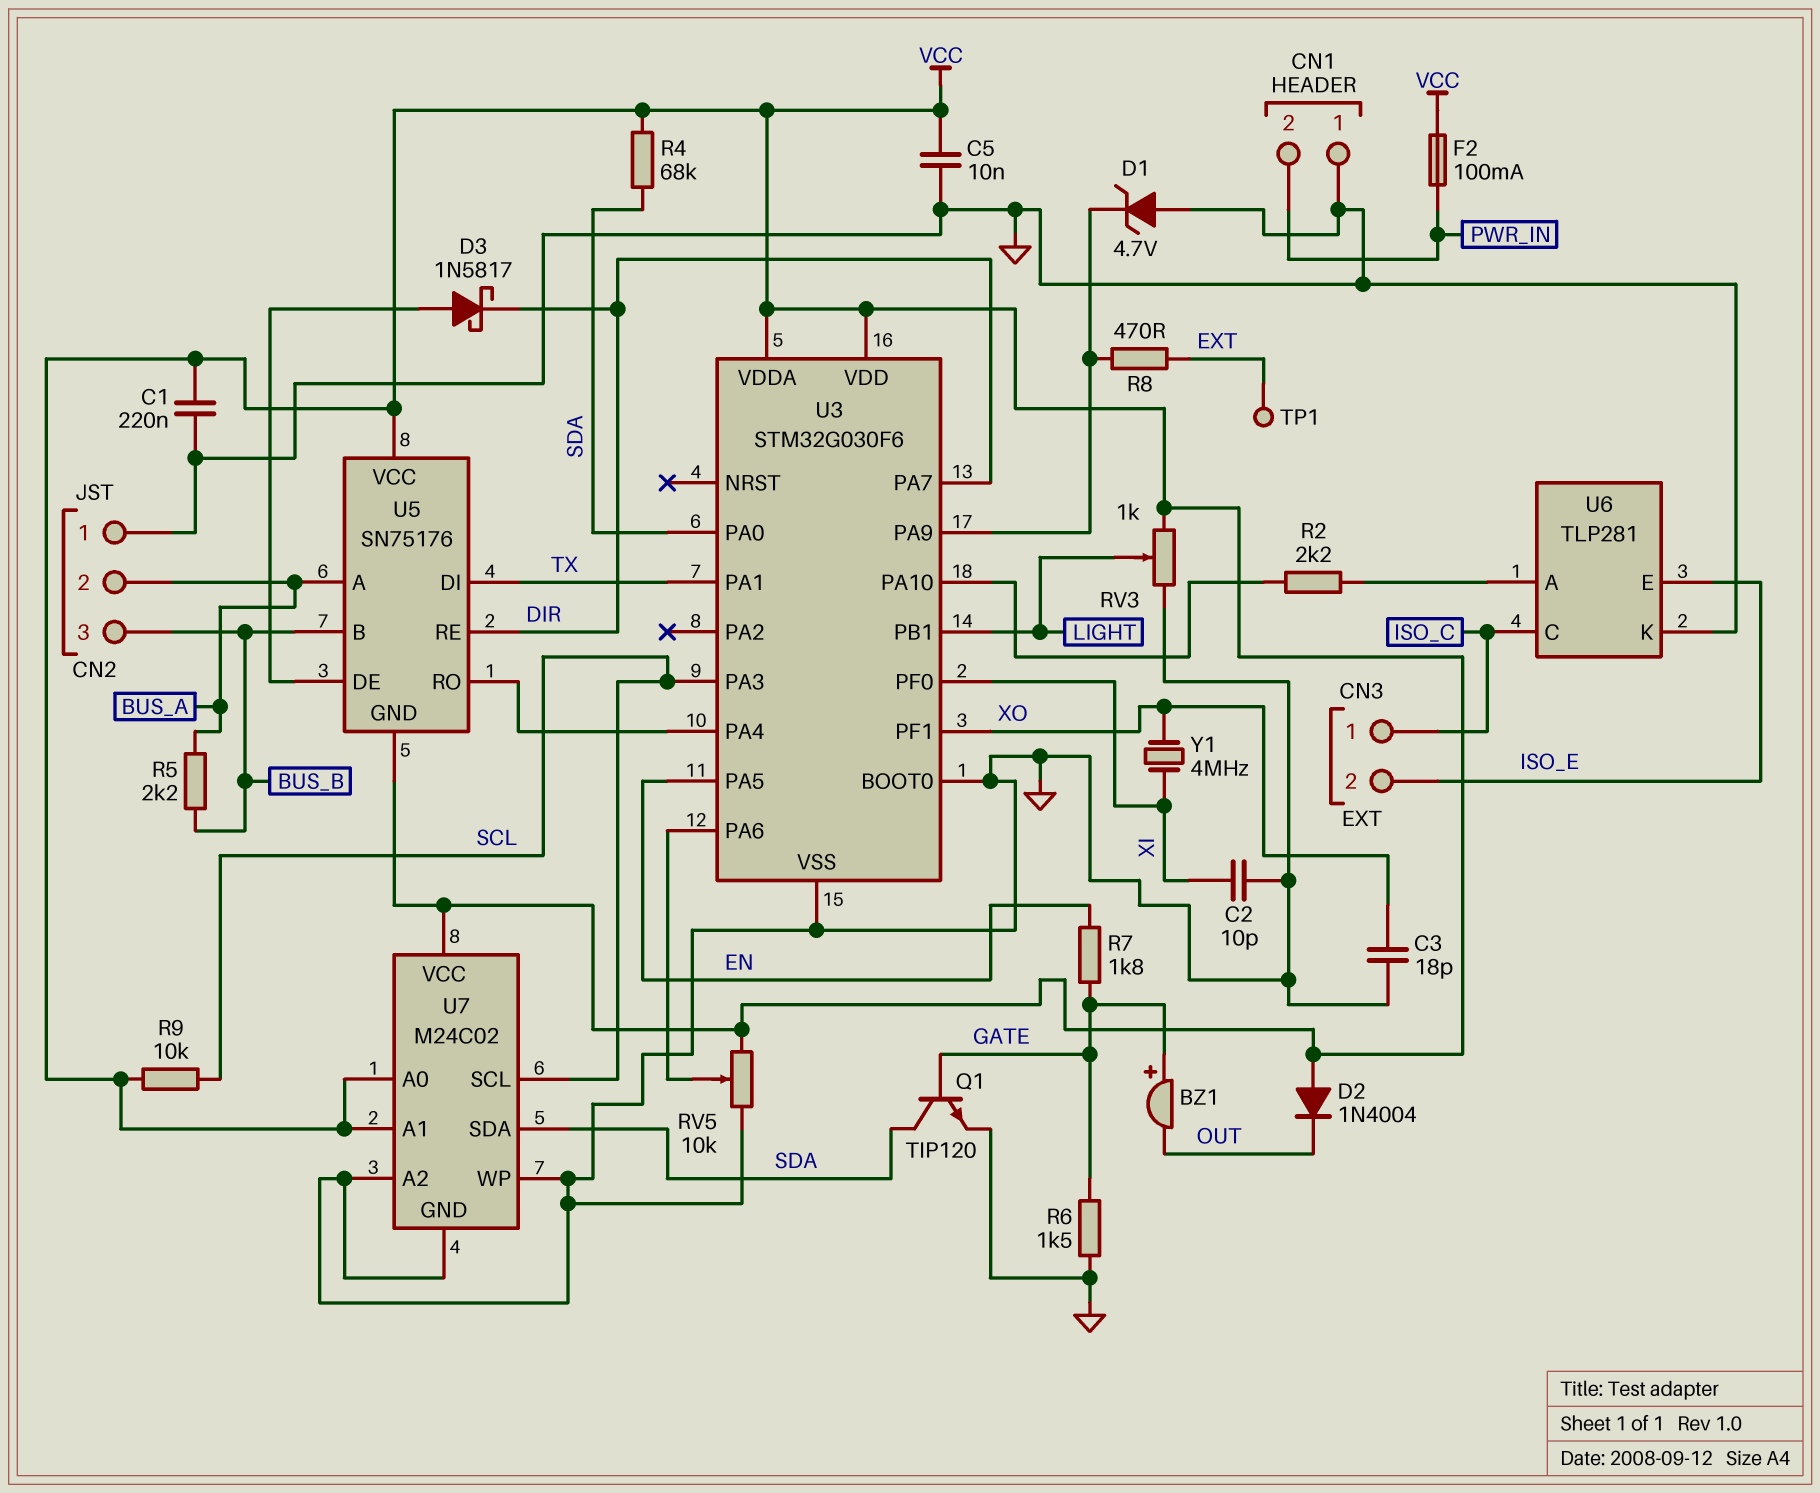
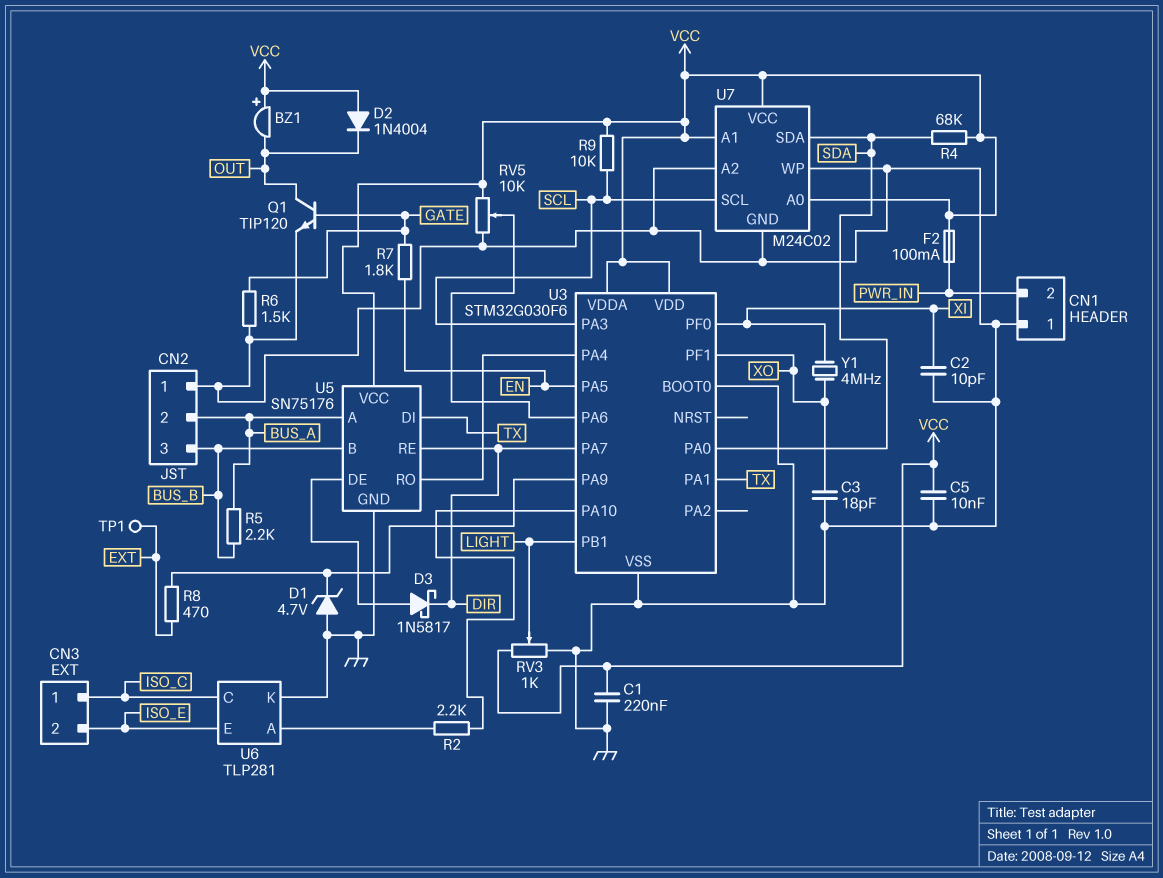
BZ1: buzzer (plus GATE, minus OUT) -> buzzer (plus VCC, minus OUT)
Q1: NPN TIP120 (B GATE, C SDA, E GND) -> NPN TIP120 (B GATE, C OUT, E GND)
U5 pin GND: VCC -> GND

